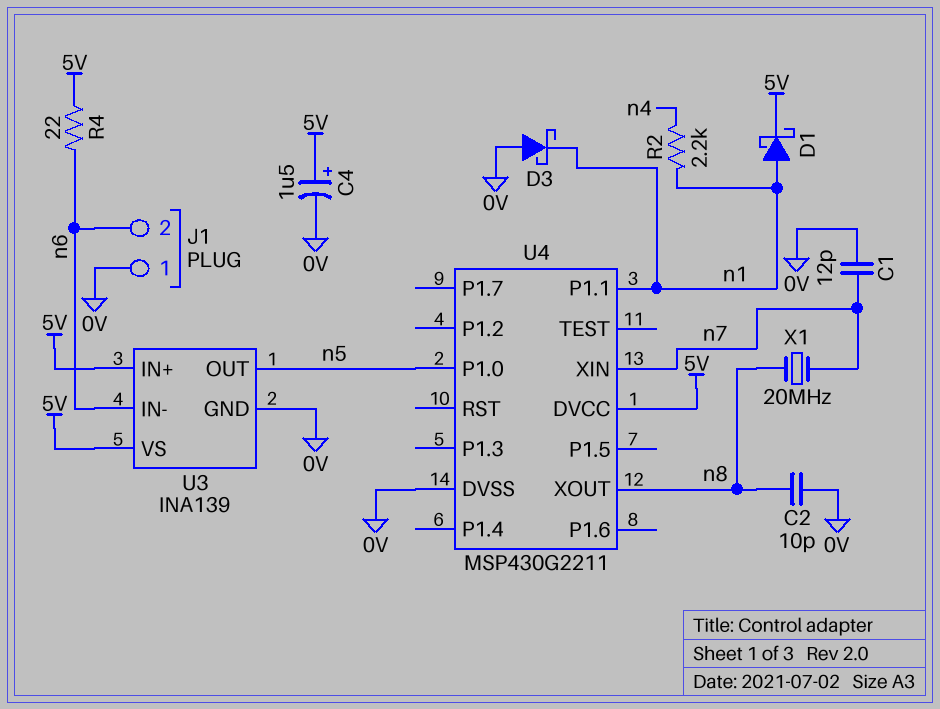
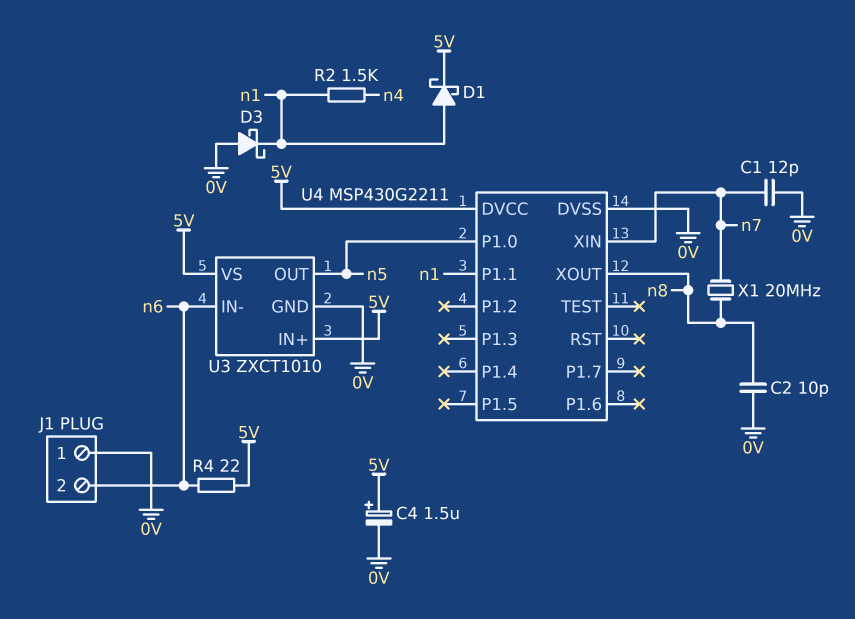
R2: 2.2k (n1, n4) -> 1.5k (n1, n4)
U3: INA139 -> ZXCT1010

